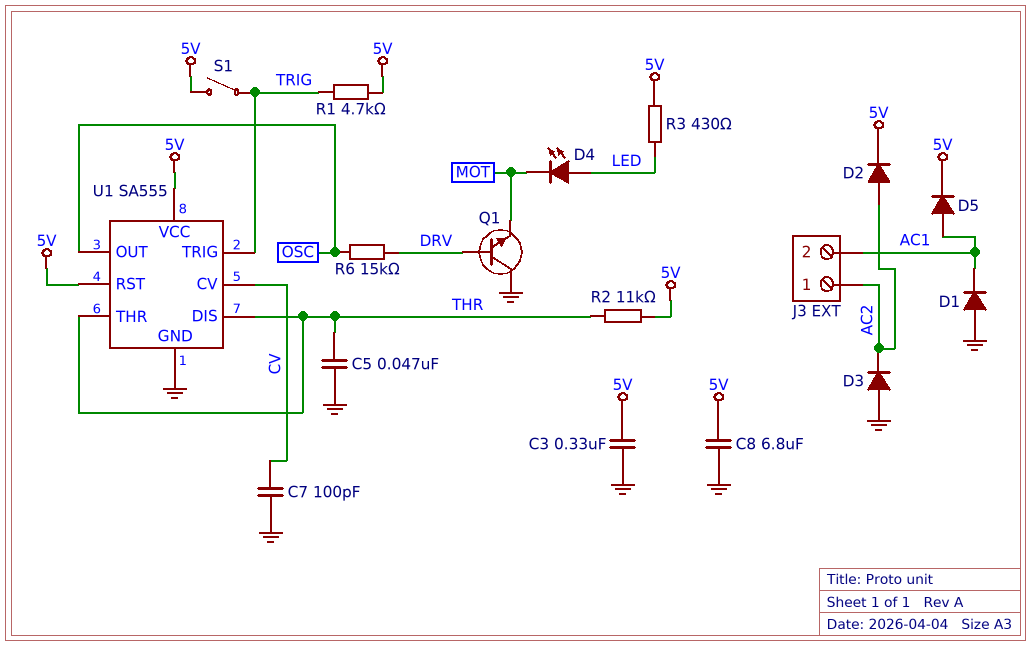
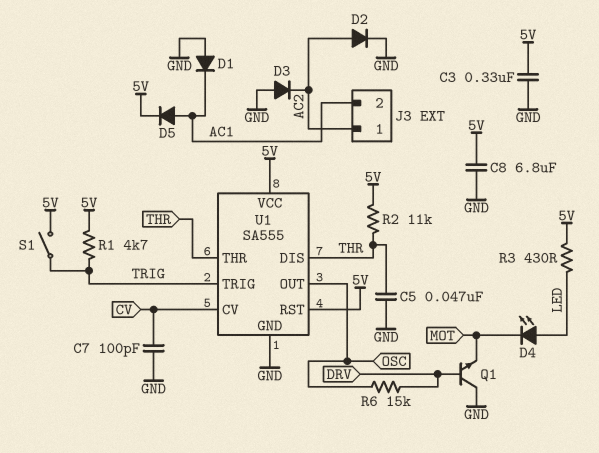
D2: diode (A AC2, K 5V) -> diode (A AC2, K GND)

